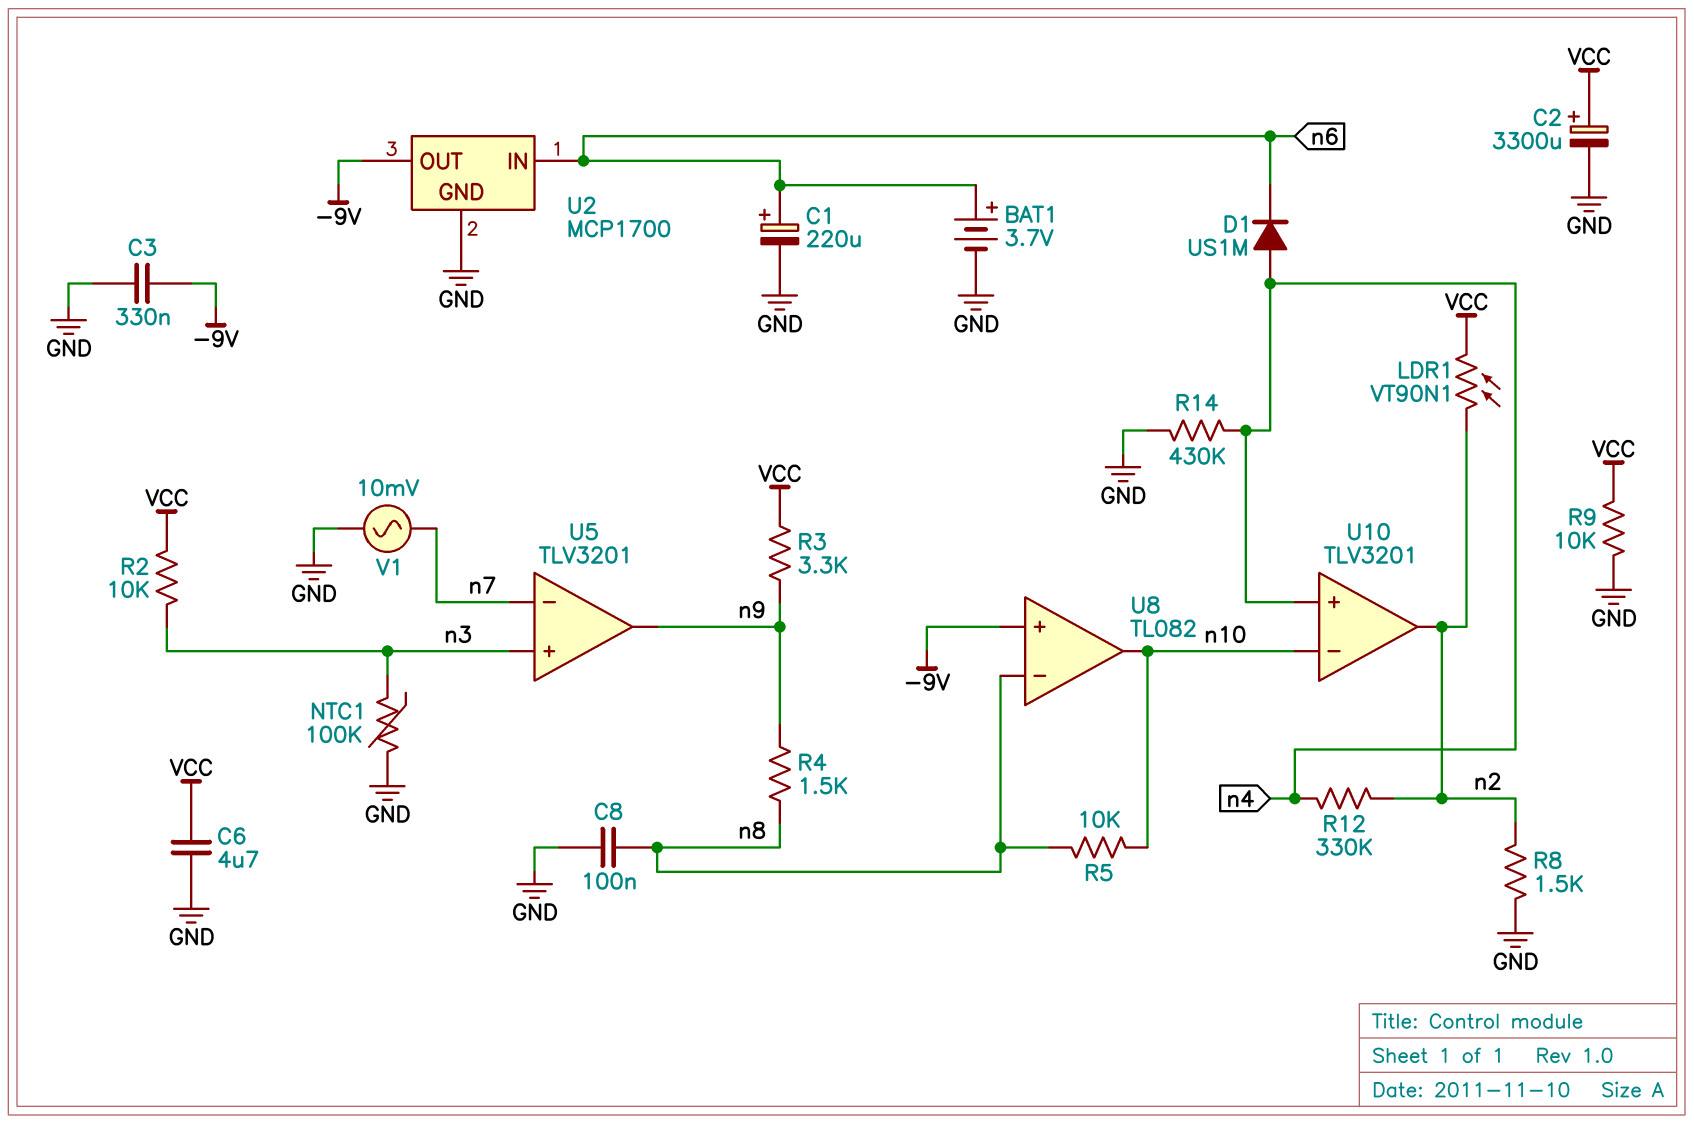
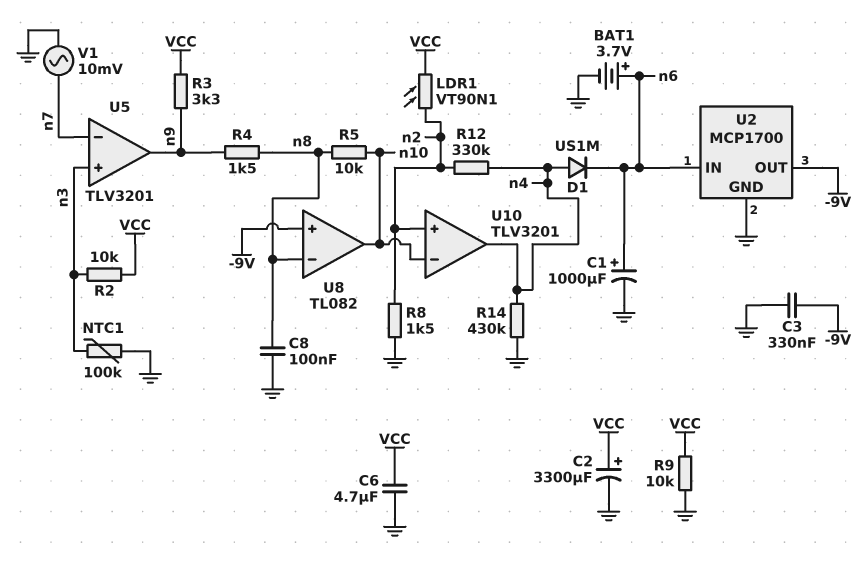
C1: 220uF (plus n6, minus GND) -> 1000uF (plus n6, minus GND)
U10 pin in+: n4 -> n2
U10 pin out: n2 -> n4

